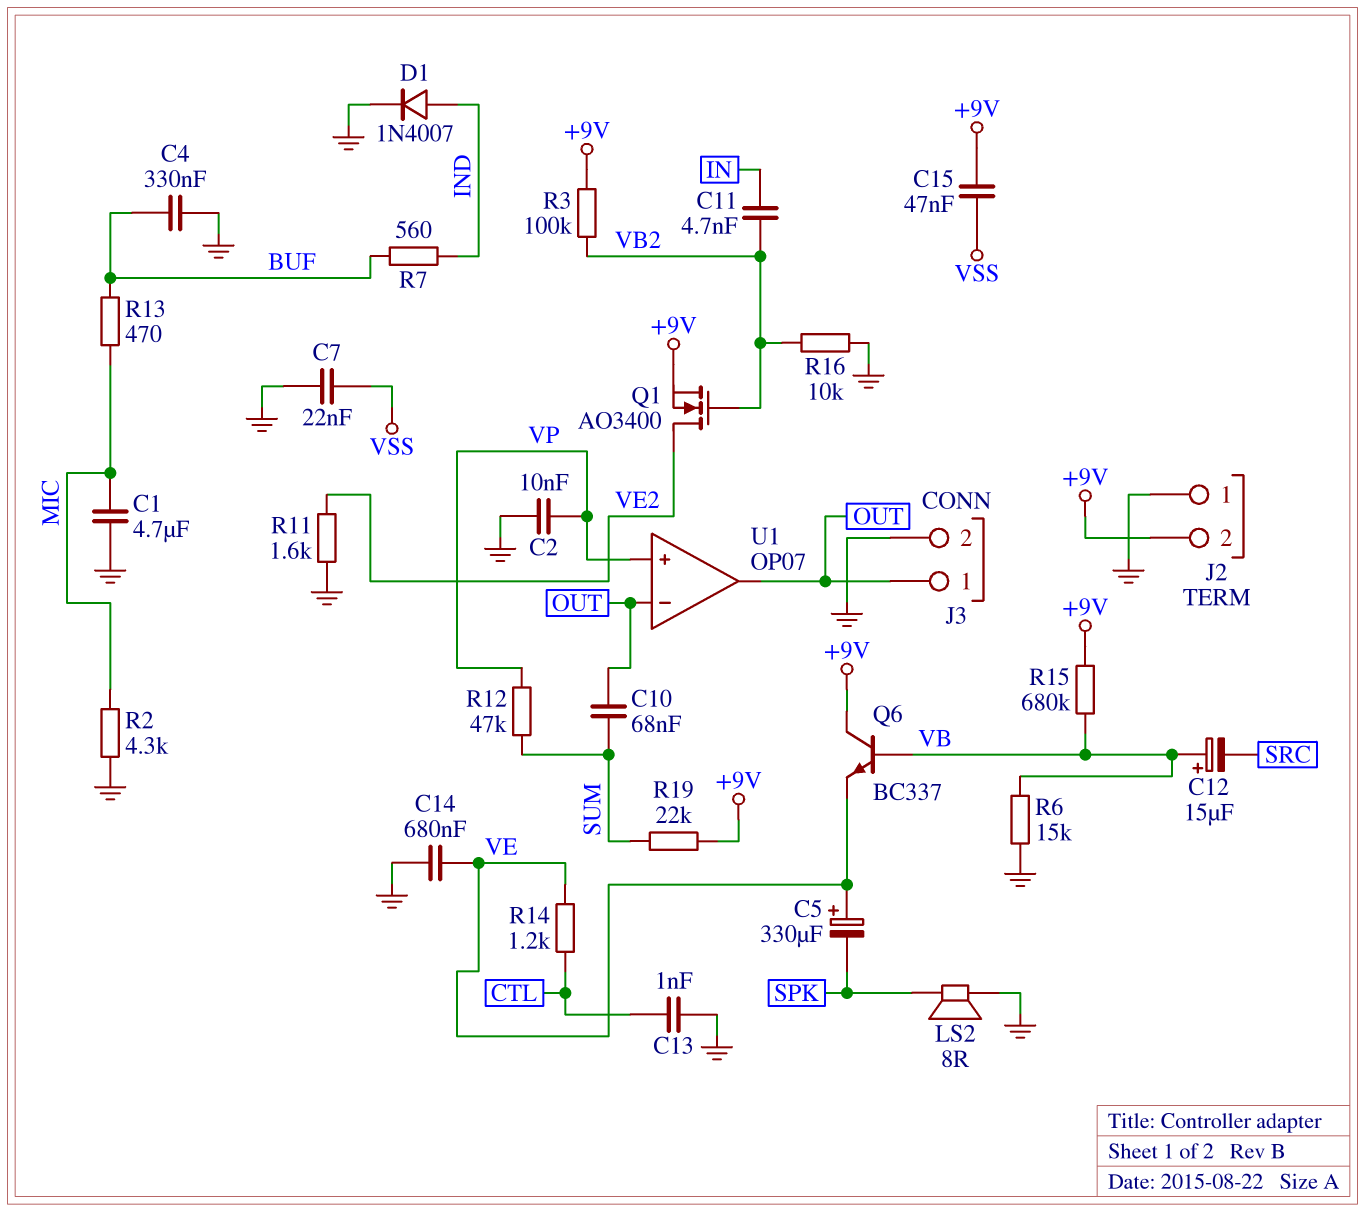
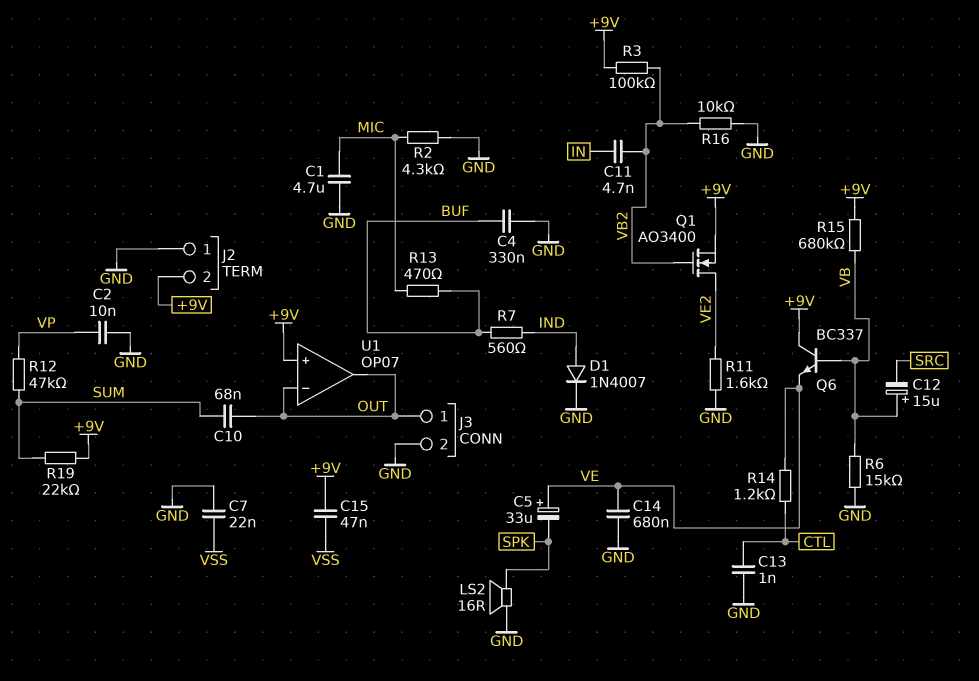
C5: 330uF (plus VE, minus SPK) -> 33uF (plus VE, minus SPK)
LS2: speaker 8R (GND, SPK) -> speaker 16R (GND, SPK)
U1 pin in+: VP -> +9V

